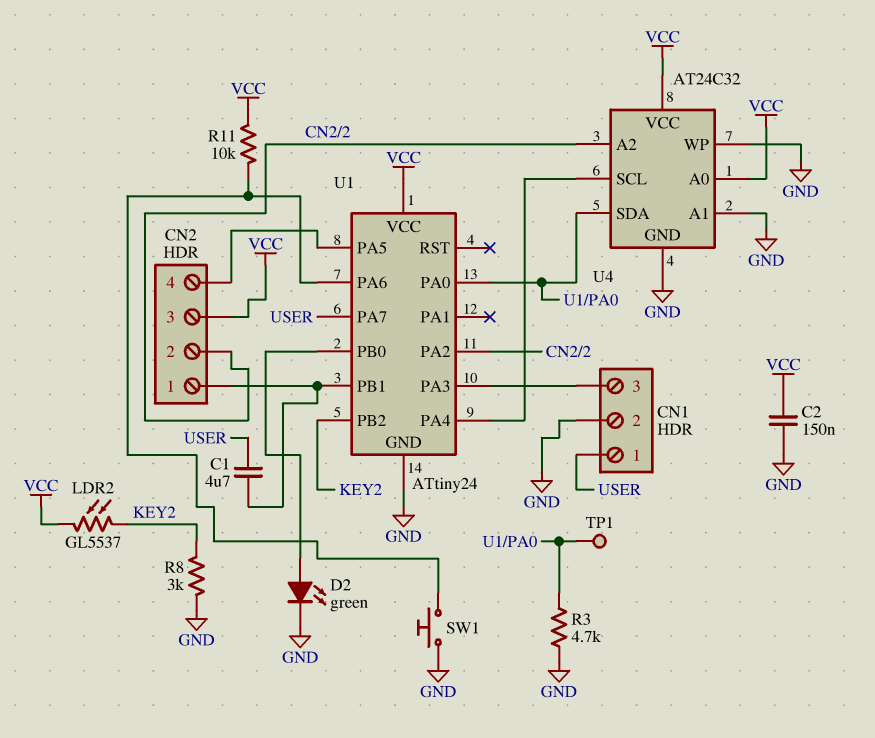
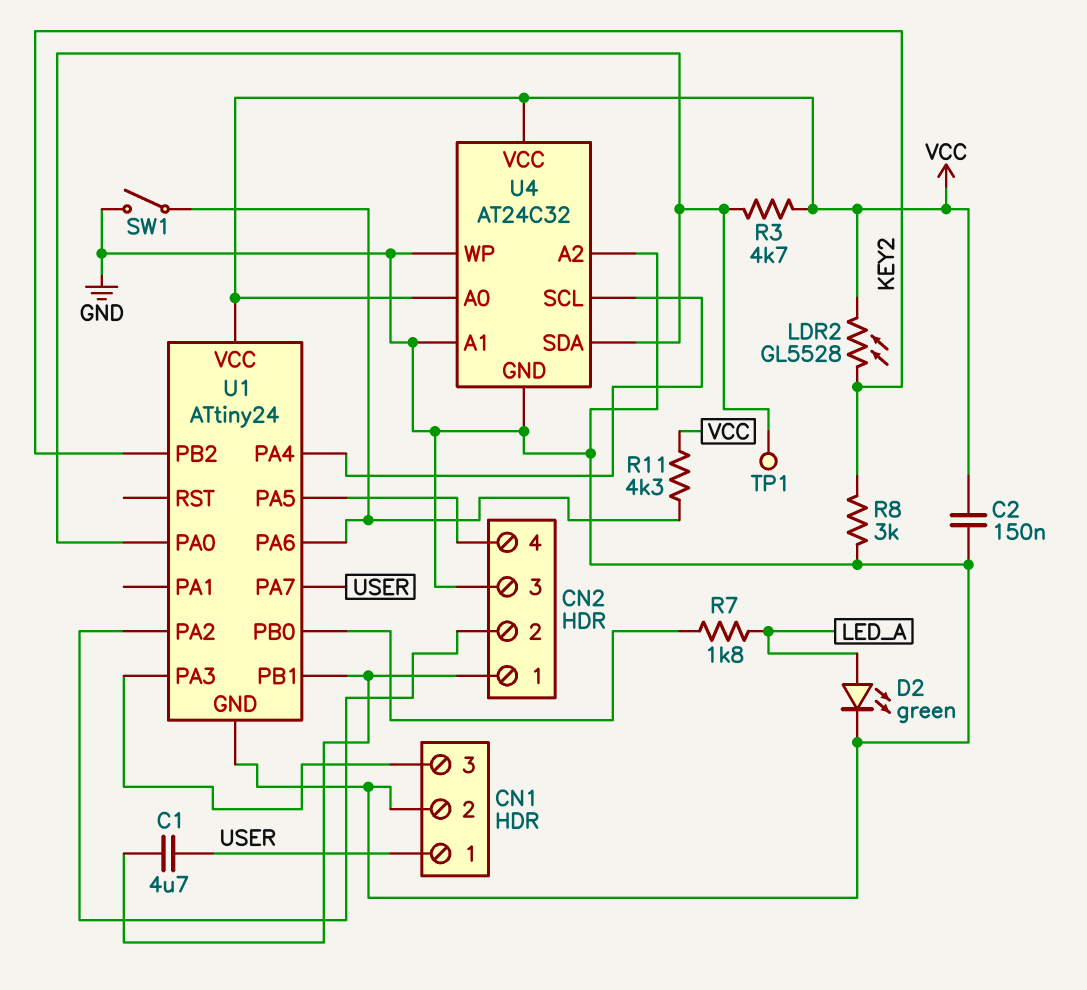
CN2 pin 3: VCC -> GND
D2: LED green (A U1/PB0, K GND) -> LED green (A LED_A, K GND)
LDR2: GL5537 (KEY2, VCC) -> GL5528 (KEY2, VCC)
R3: 4.7k (GND, U1/PA0) -> 4.7k (U1/PA0, VCC)
R7: none -> 1.8k (LED_A, U1/PB0)
R11: 10k (U1/PA6, VCC) -> 4.3k (U1/PA6, VCC)
SW1: button (GND, U1/PA6) -> switch (GND, U1/PA6)
U4 pin A2: CN2/2 -> GND

